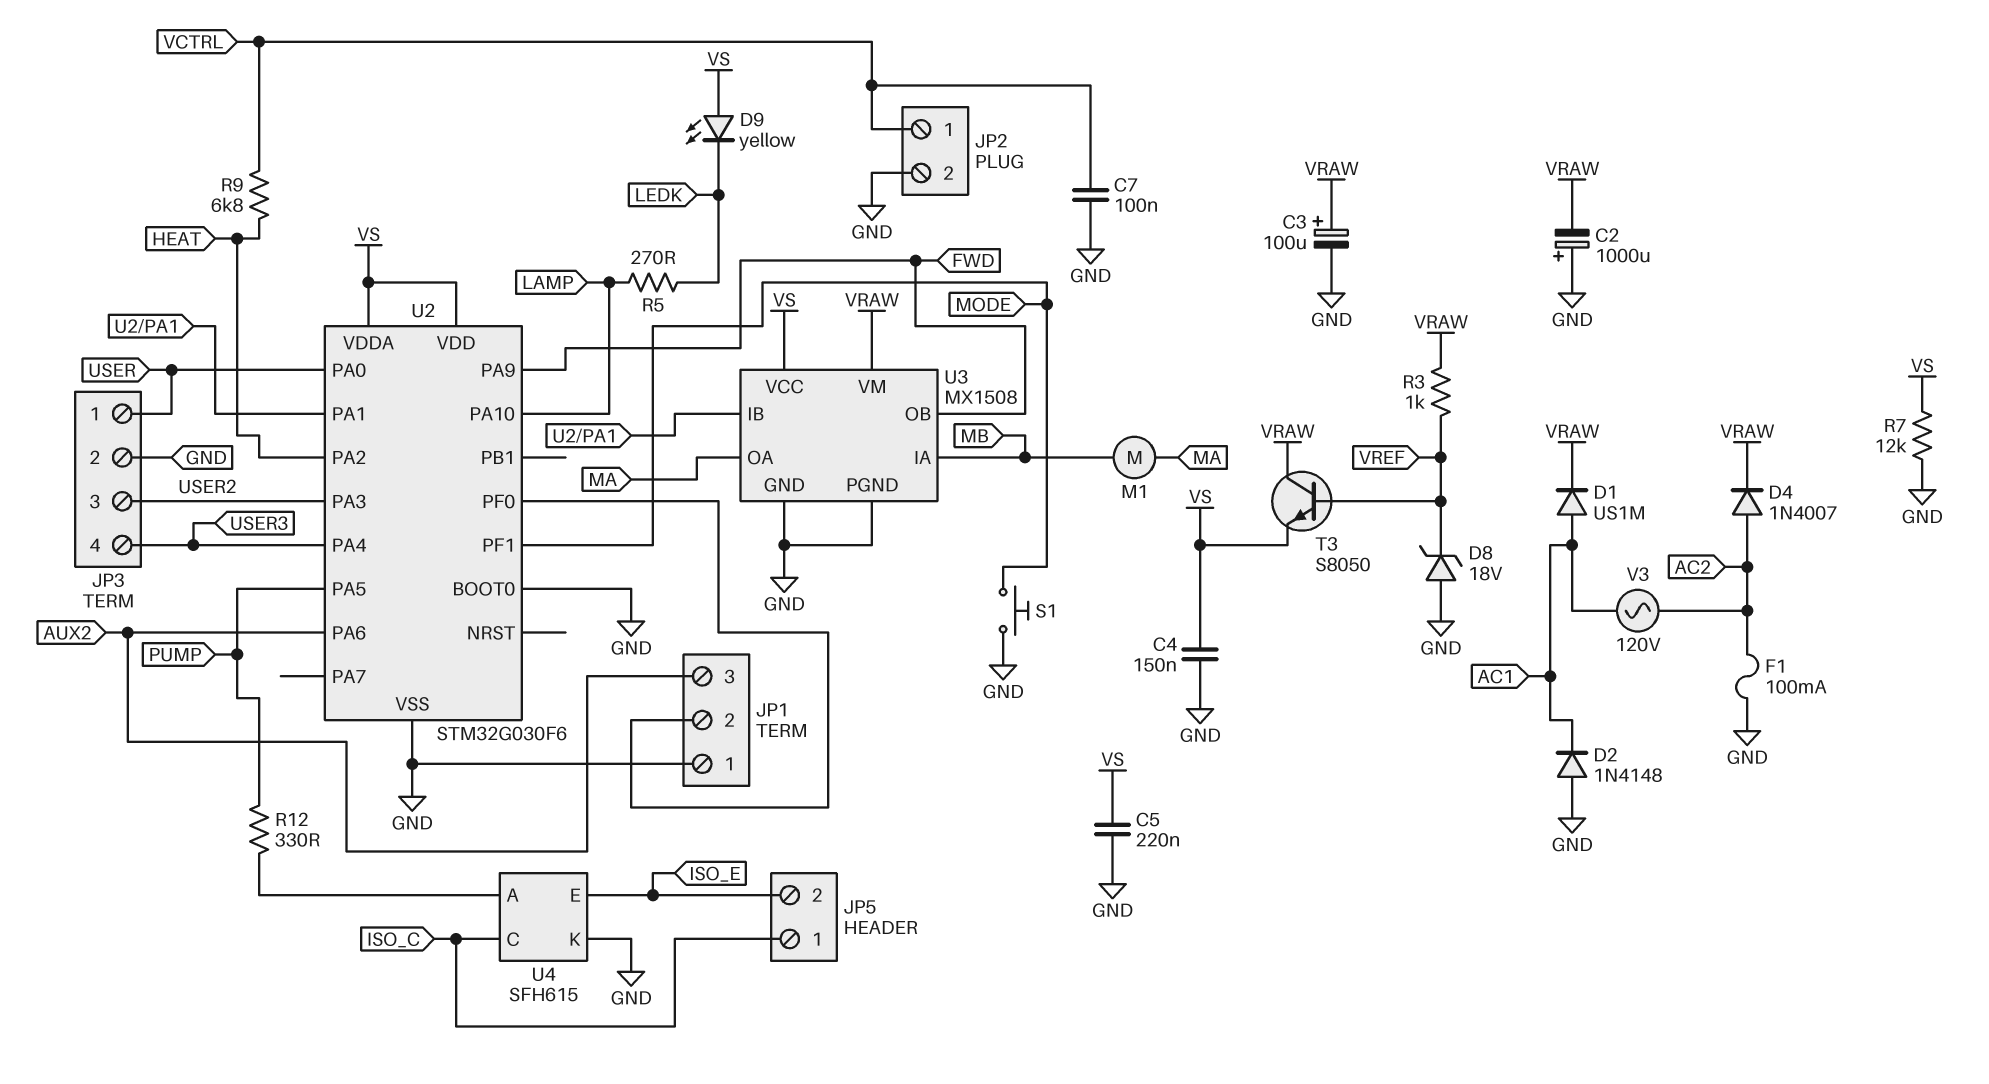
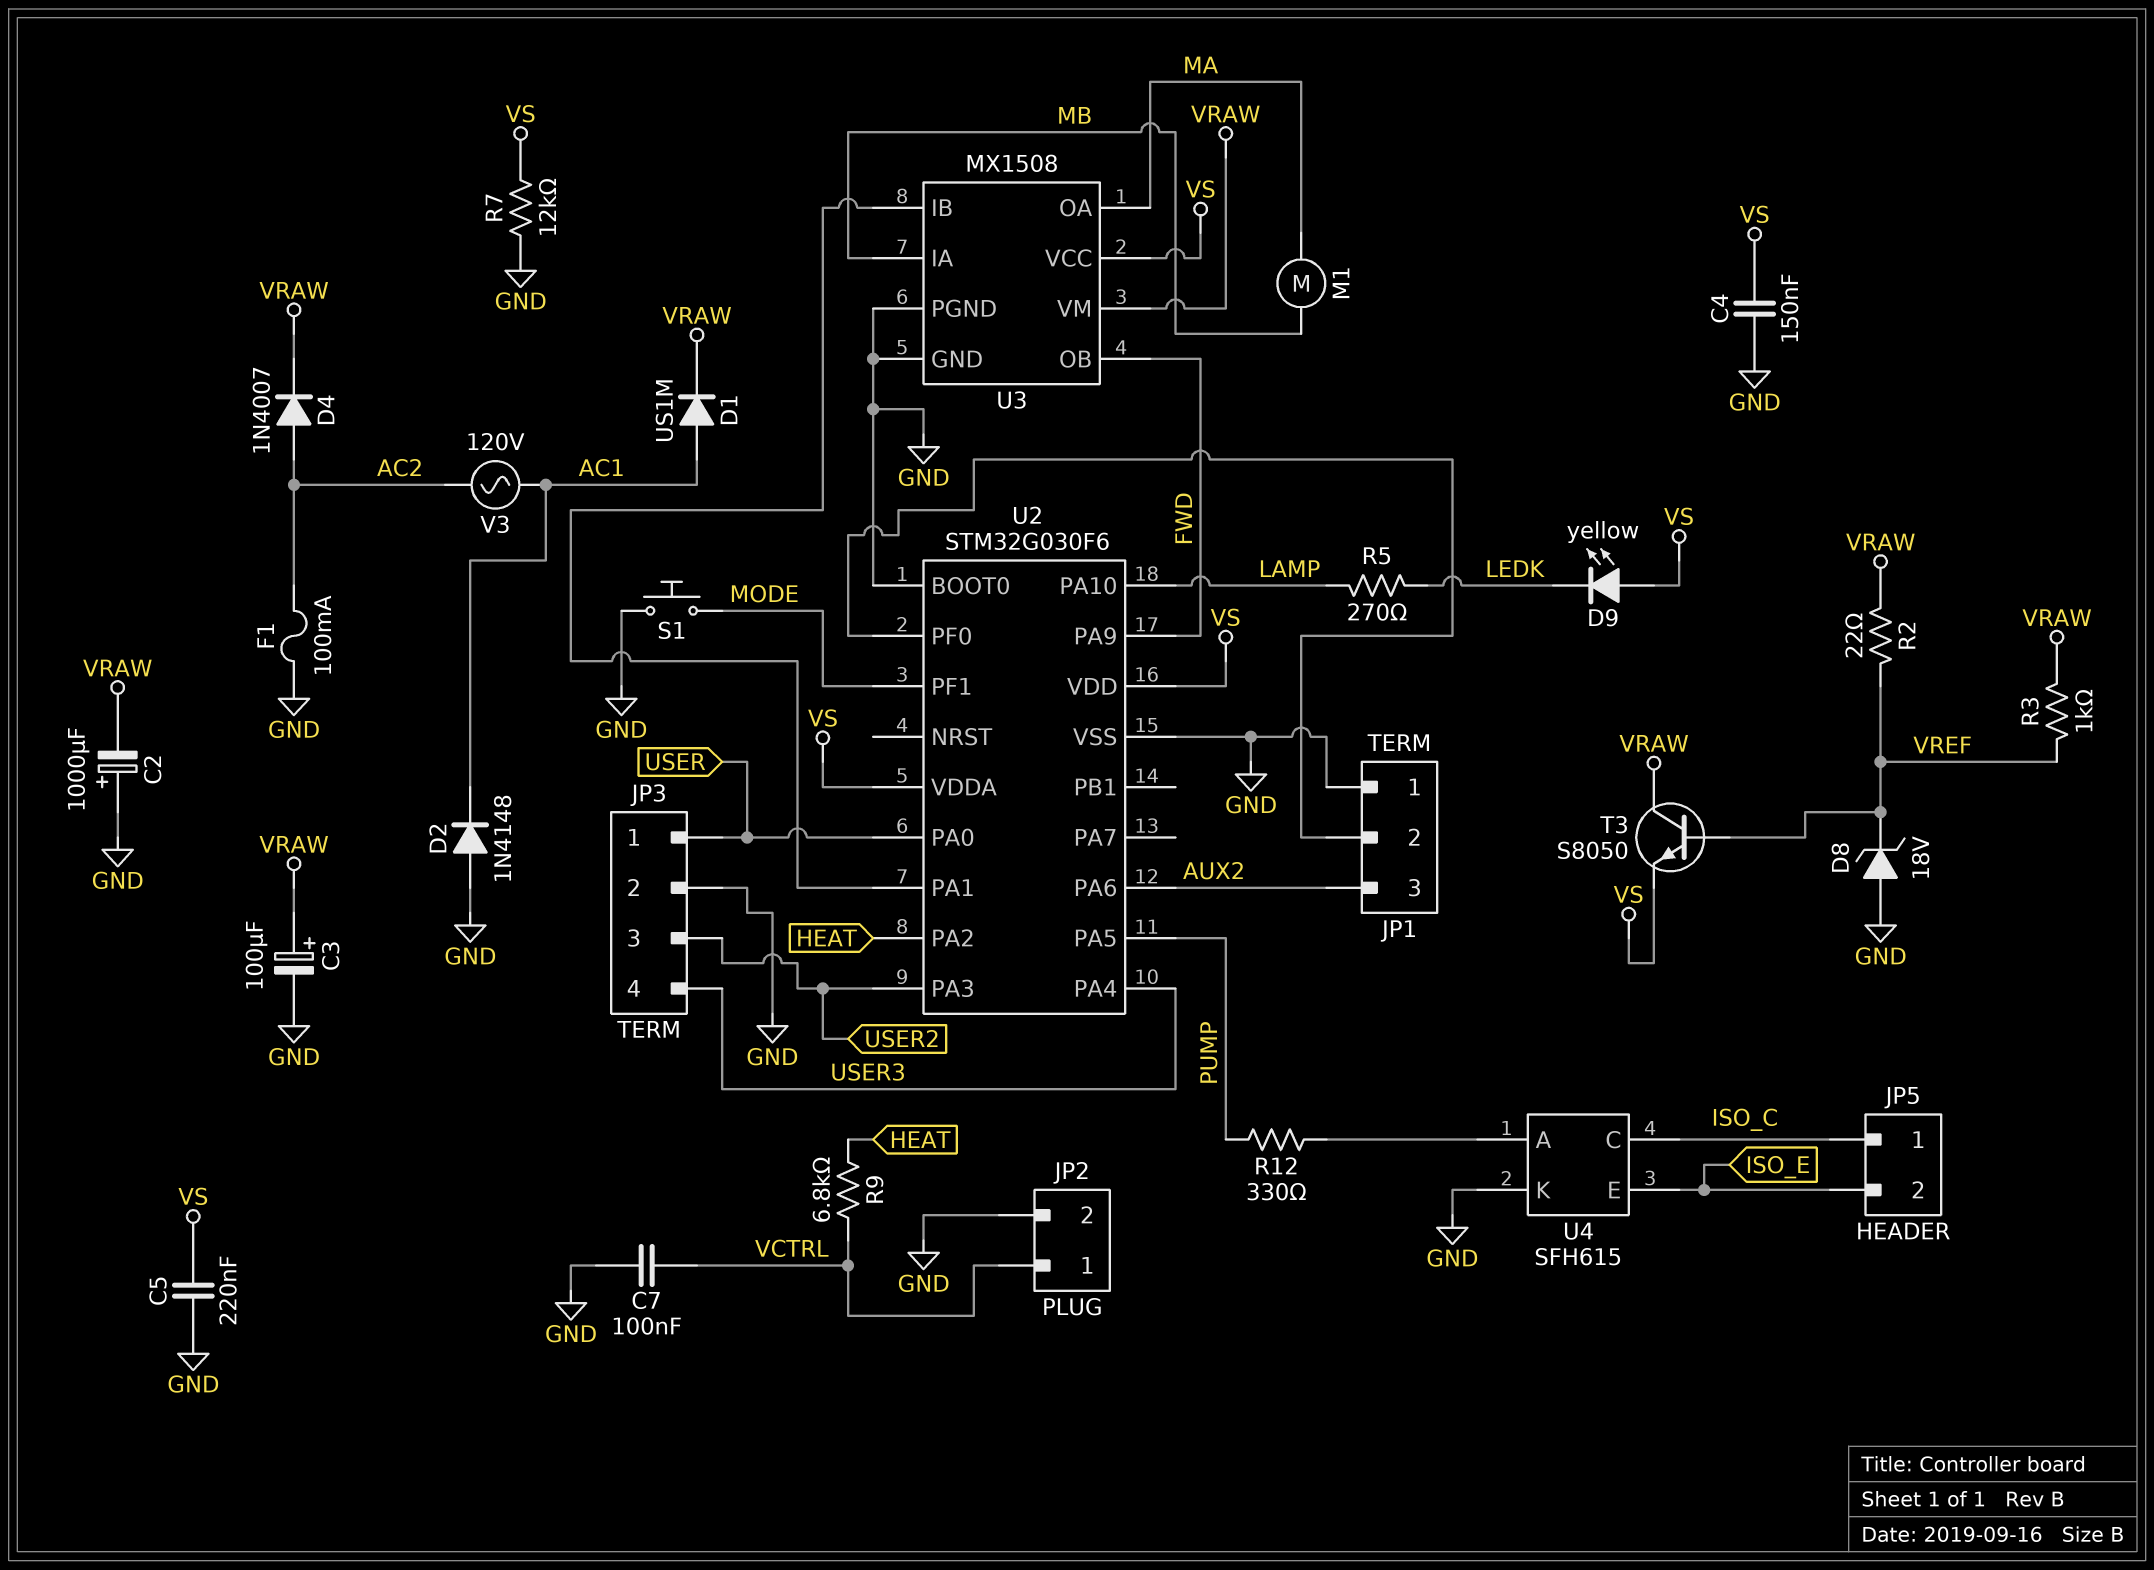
R2: none -> 22 (VRAW, VREF)

